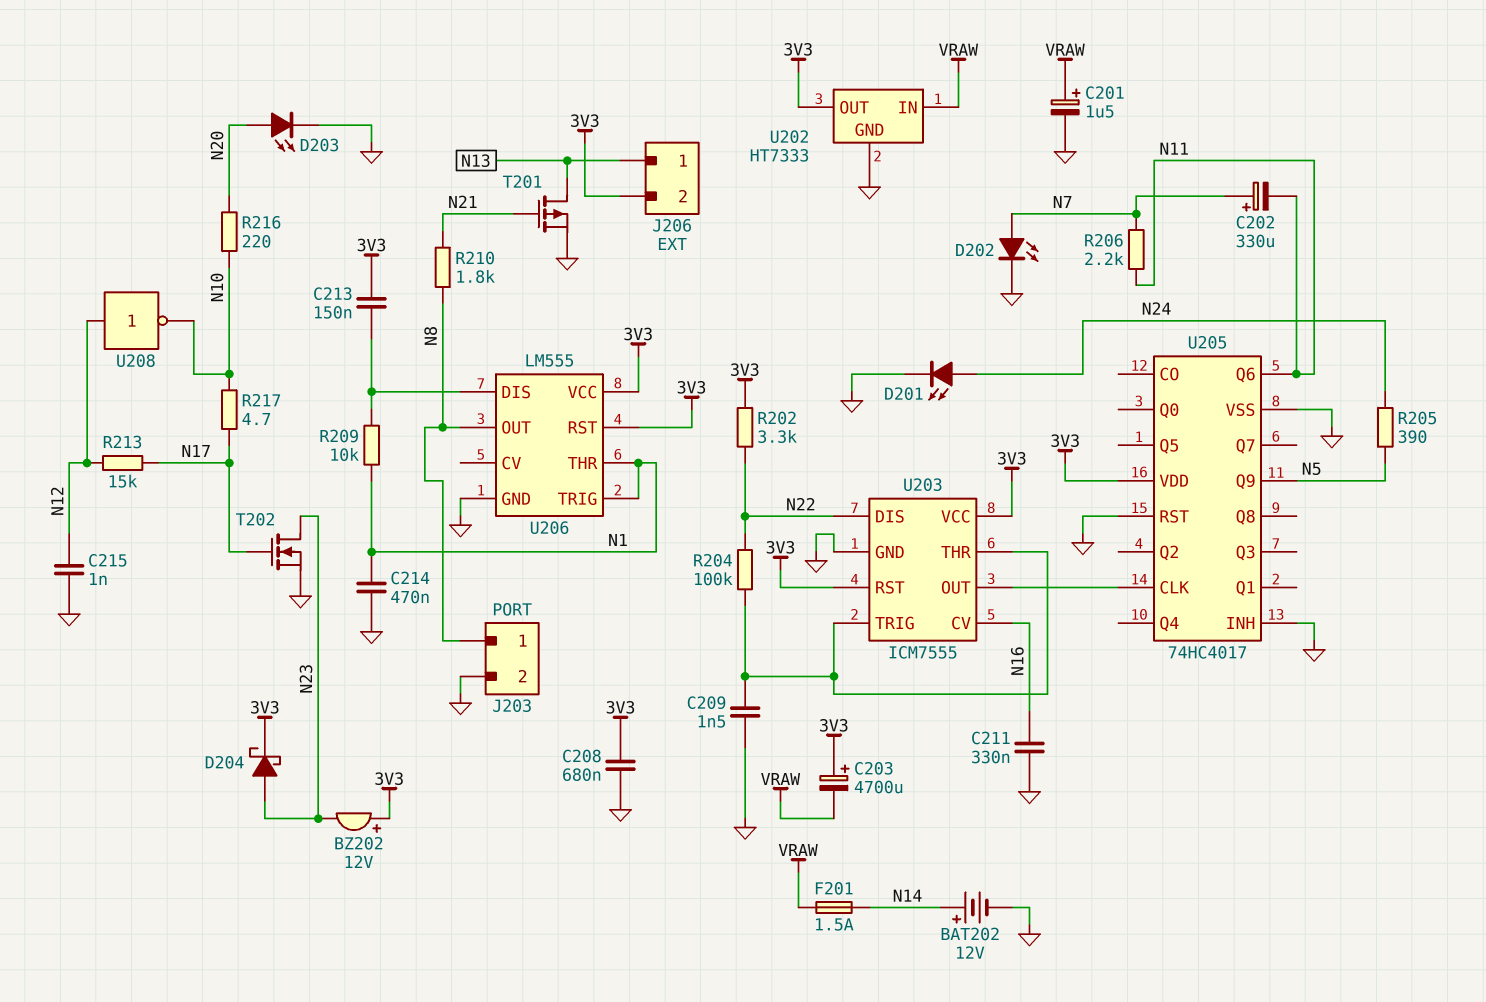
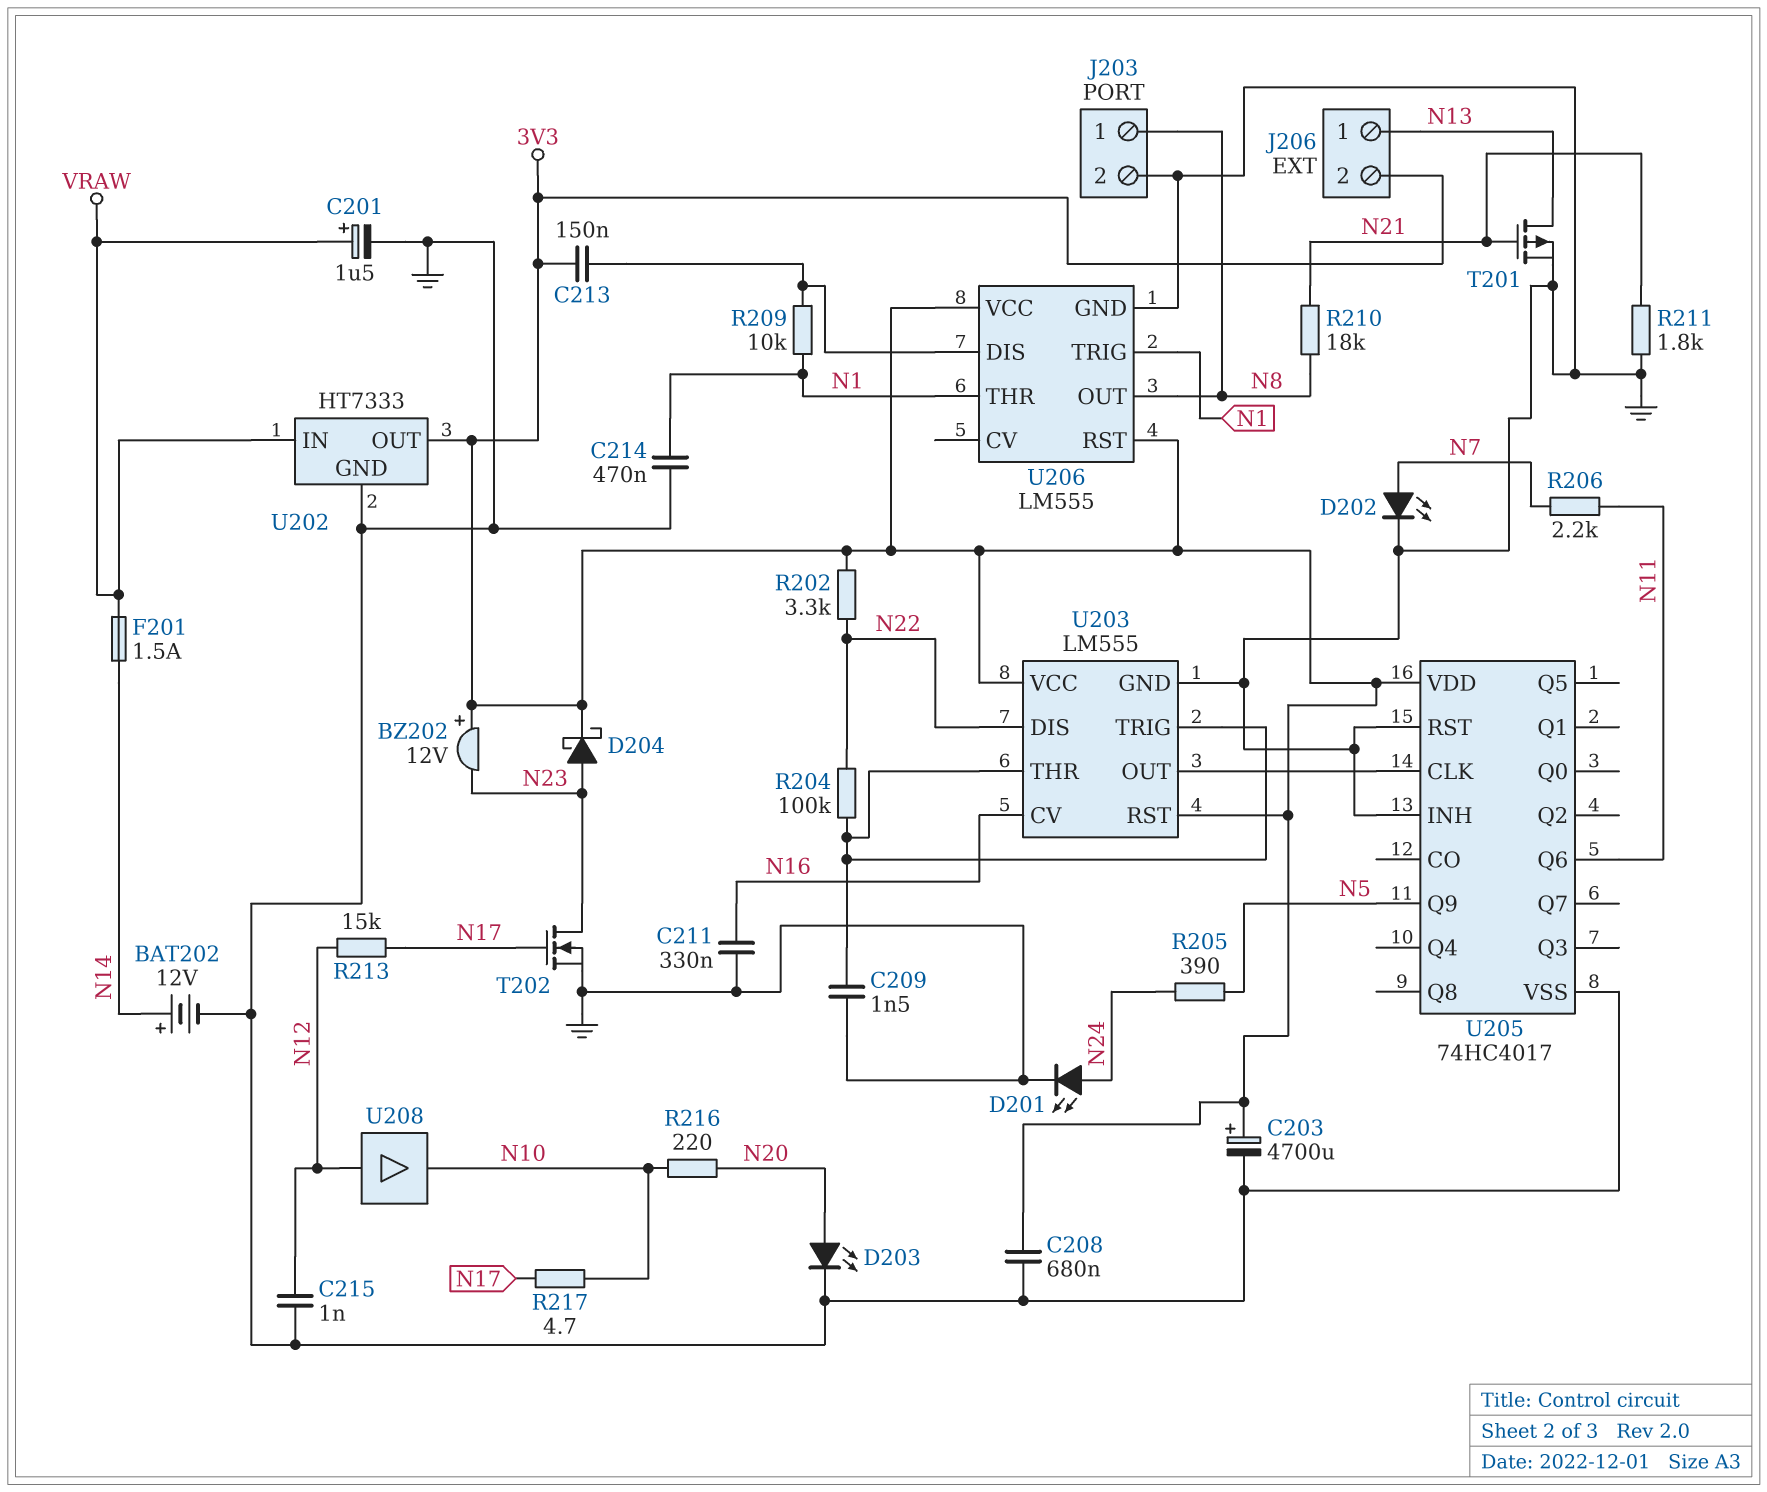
C202: 330uF (plus N7, minus N11) -> none
C203: 4700uF (plus 3V3, minus VRAW) -> 4700uF (plus 3V3, minus GND)
R210: 1.8k (N8, N21) -> 18k (N8, N21)
R211: none -> 1.8k (GND, N21)
U203: ICM7555 -> LM555
U208: NOT (in N12, out N10) -> buffer (in N12, out N10)

